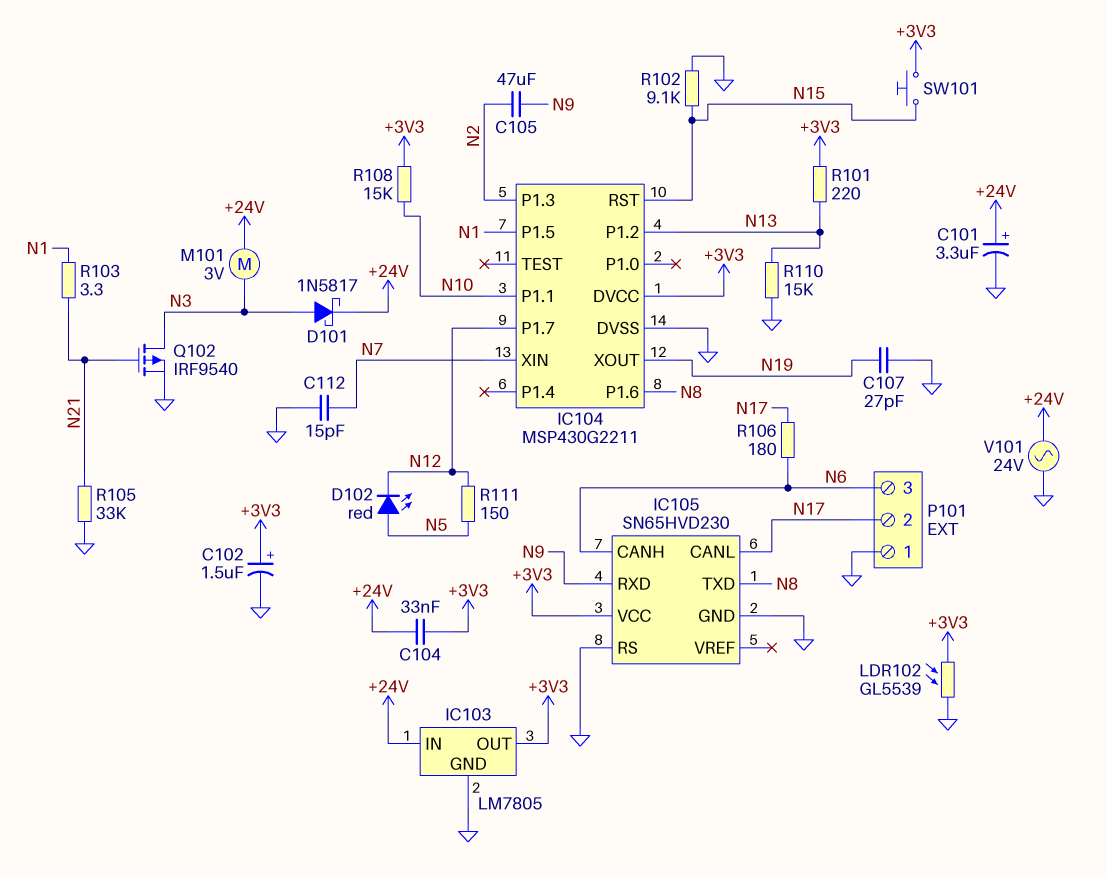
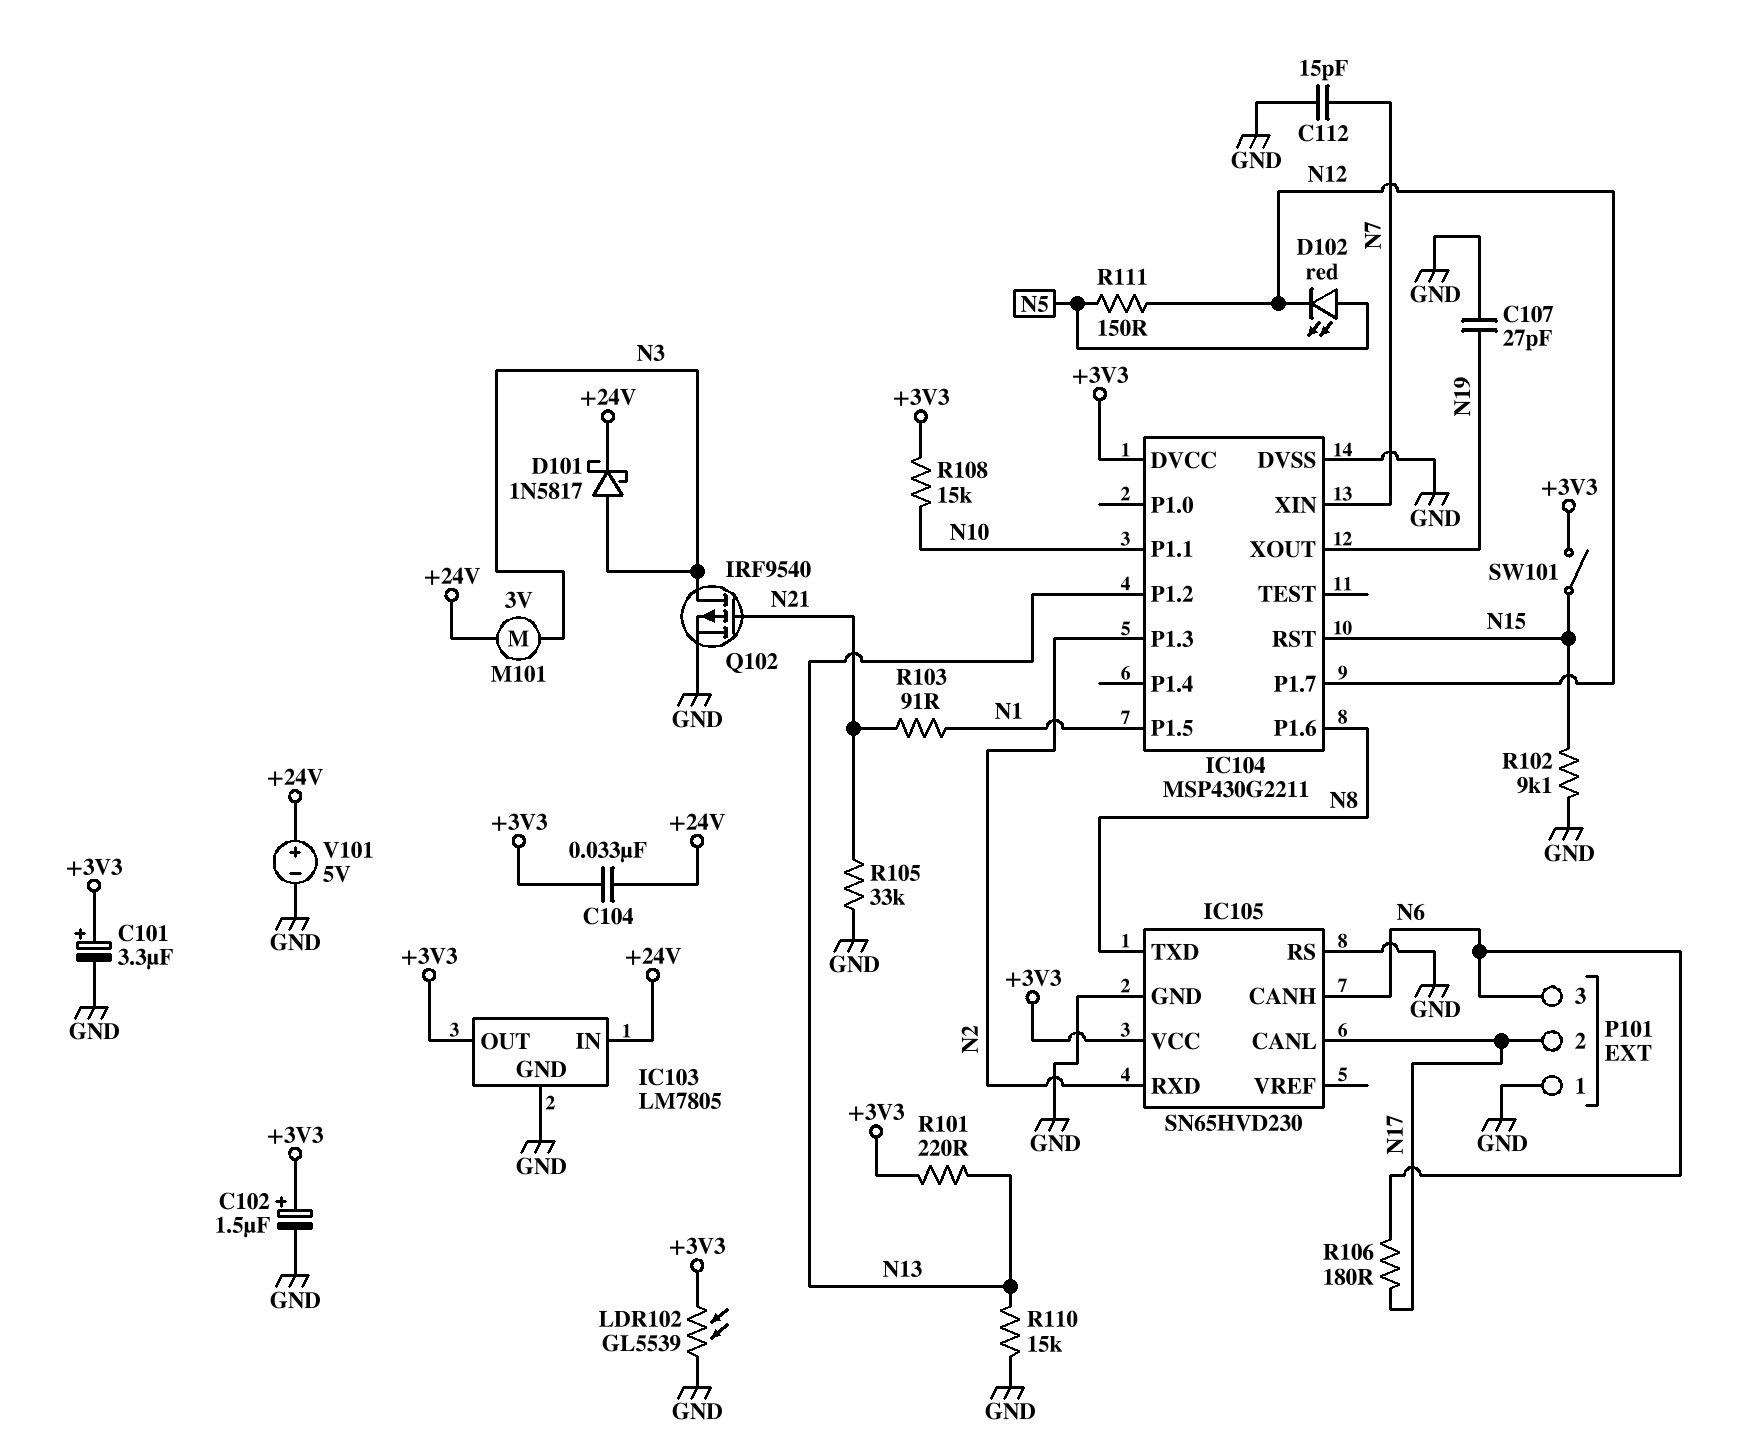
C101: 3.3uF (plus +24V, minus GND) -> 3.3uF (plus +3V3, minus GND)
C105: 47uF (N2, N9) -> none
IC105 pin RXD: N9 -> N2
R103: 3.3 (N1, N21) -> 91 (N1, N21)
SW101: button (+3V3, N15) -> switch (+3V3, N15)
V101: AC 24V (+24V, GND) -> 5V (plus +24V, minus GND)

